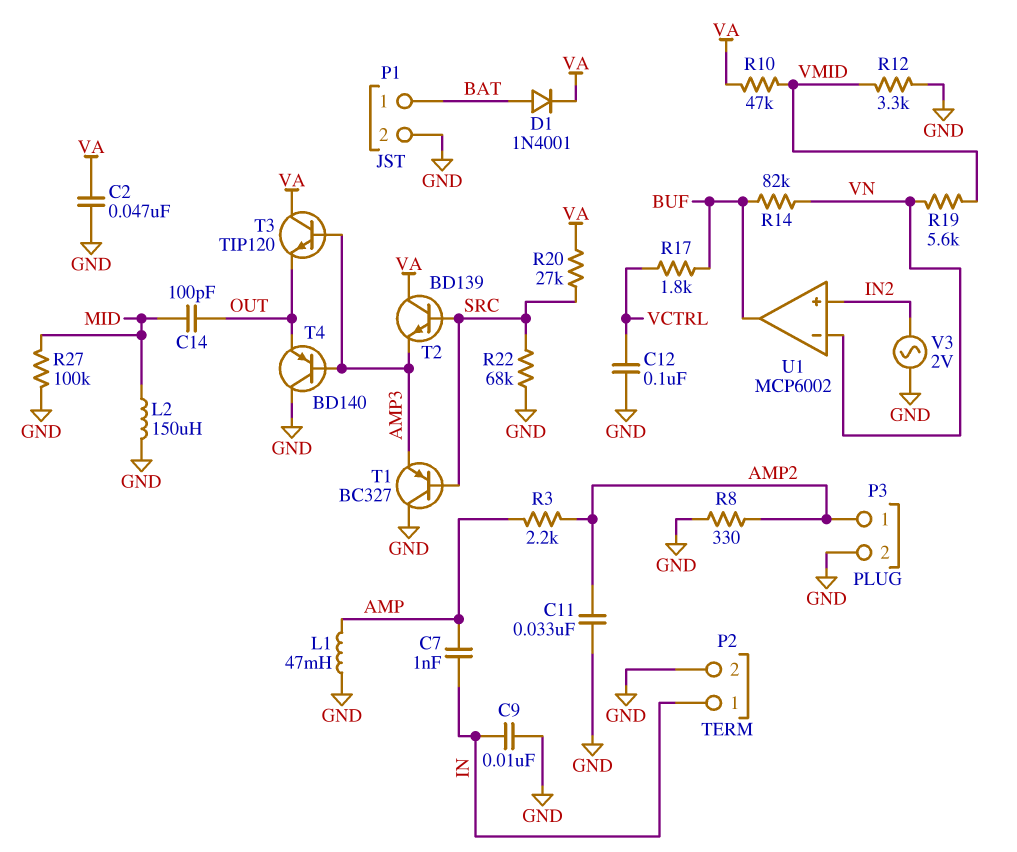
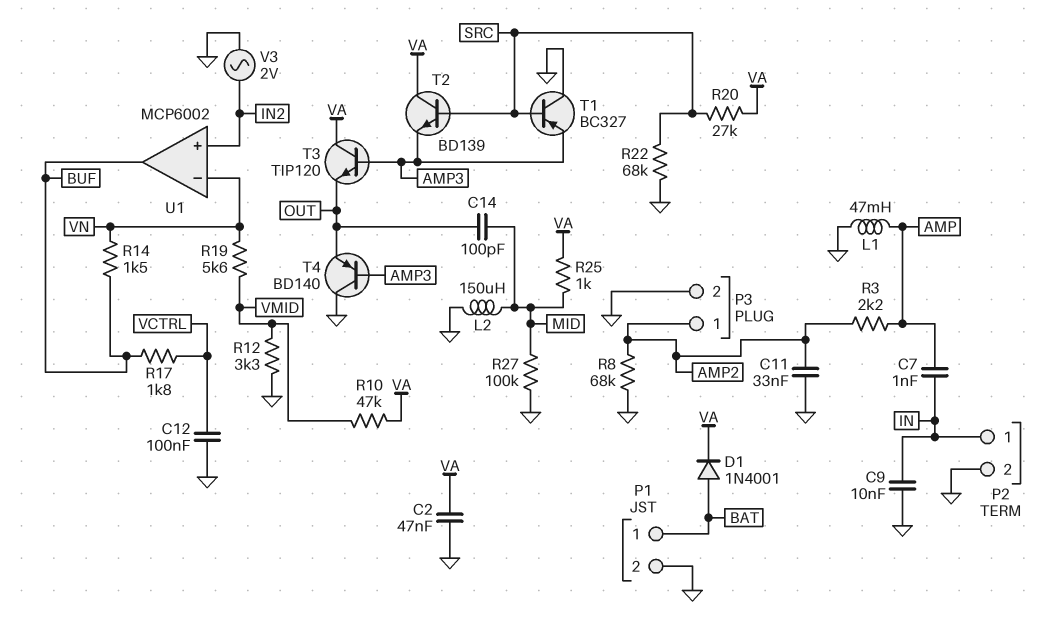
R8: 330 (AMP2, GND) -> 68k (AMP2, GND)
R14: 82k (BUF, VN) -> 1.5k (BUF, VN)
R25: none -> 1k (MID, VA)

